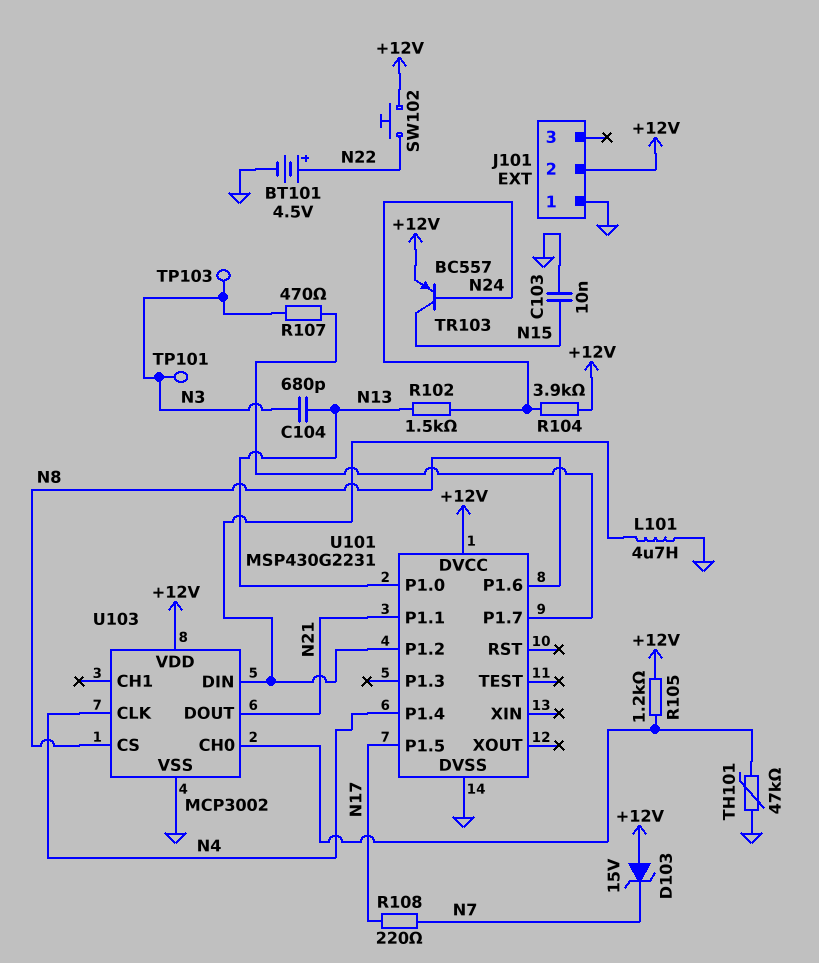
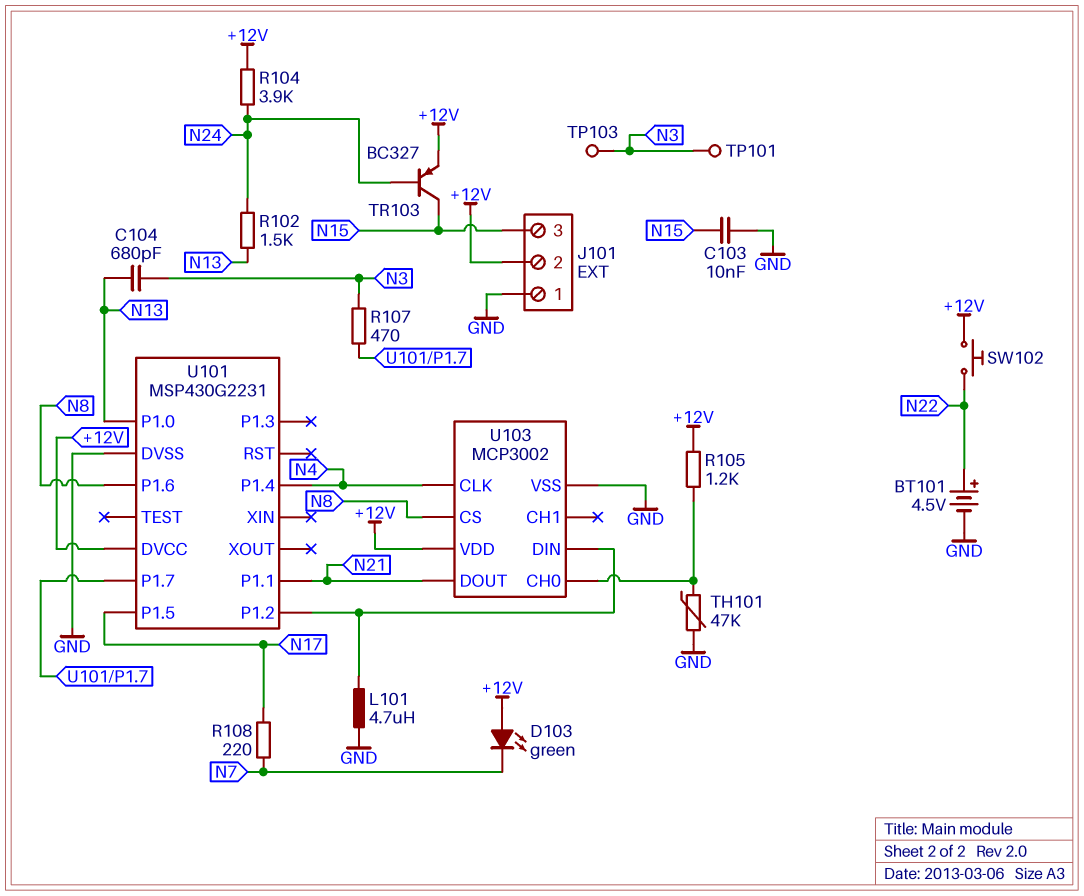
D103: zener 15V (A +12V, K N7) -> LED green (A +12V, K N7)
J101 pin 3: none -> N15
TR103: PNP BC557 (B N24, C N15, E +12V) -> PNP BC327 (B N24, C N15, E +12V)

